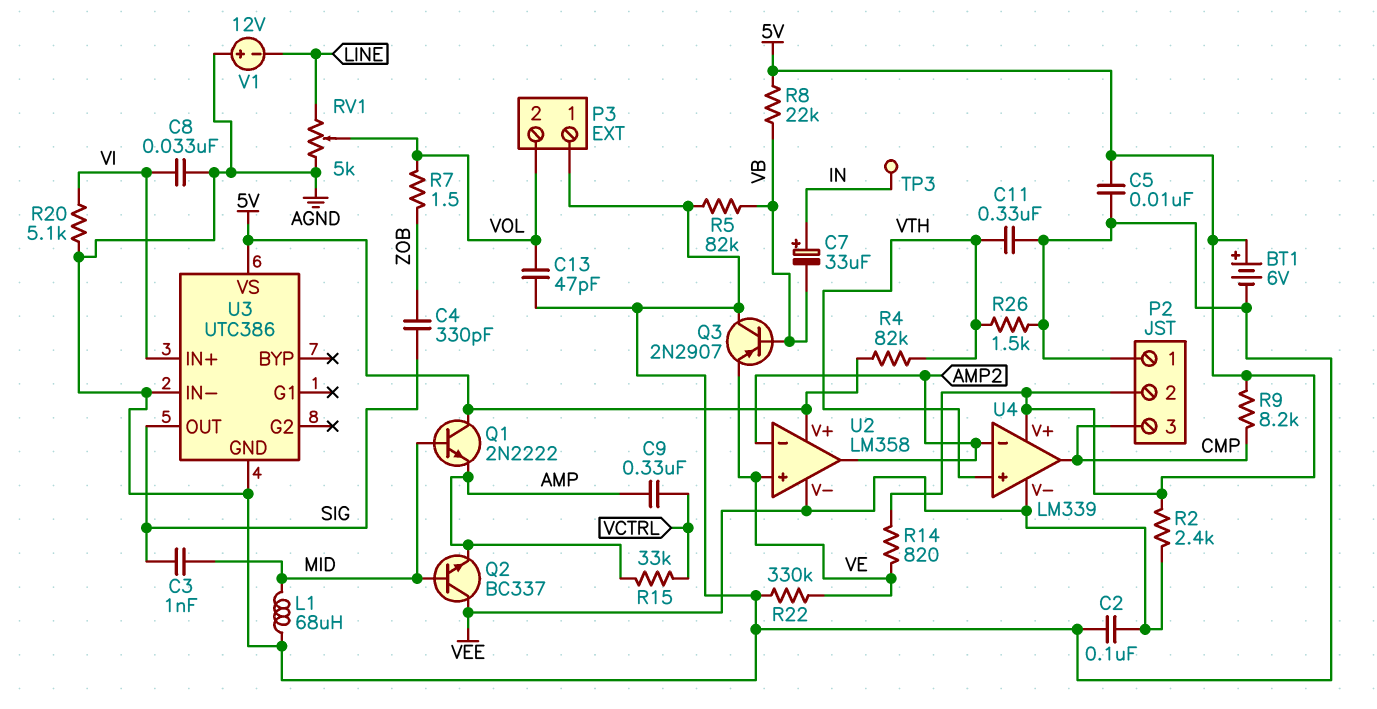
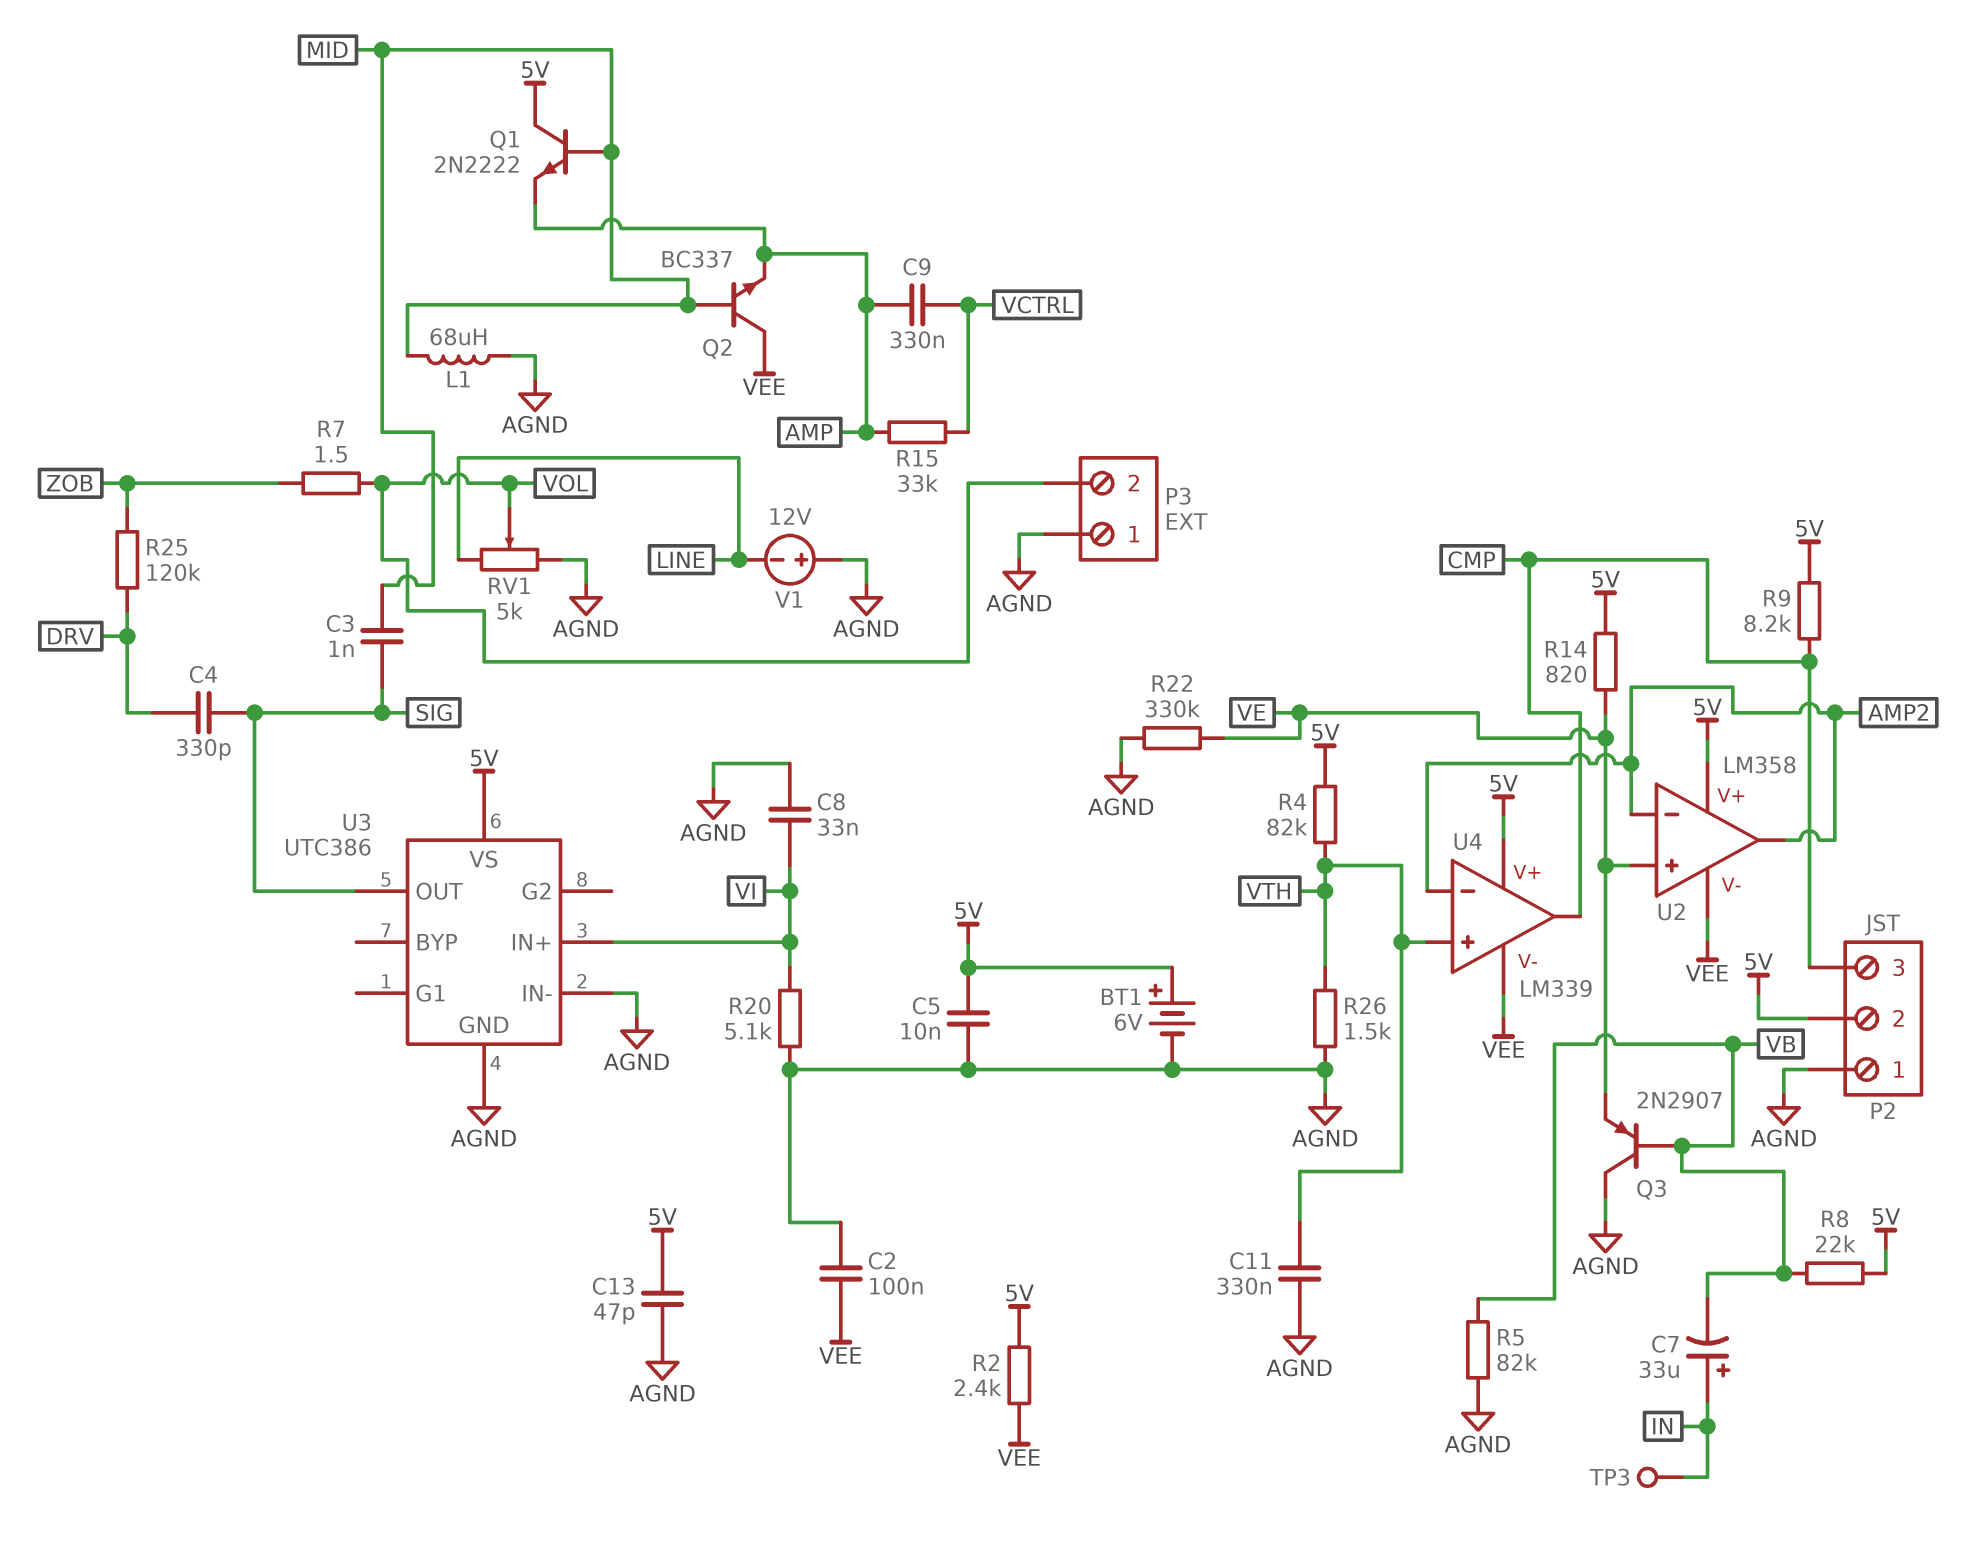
C4: 330pF (SIG, ZOB) -> 330pF (DRV, SIG)
C13: 47pF (AGND, VOL) -> 47pF (5V, AGND)
R25: none -> 120k (DRV, ZOB)

